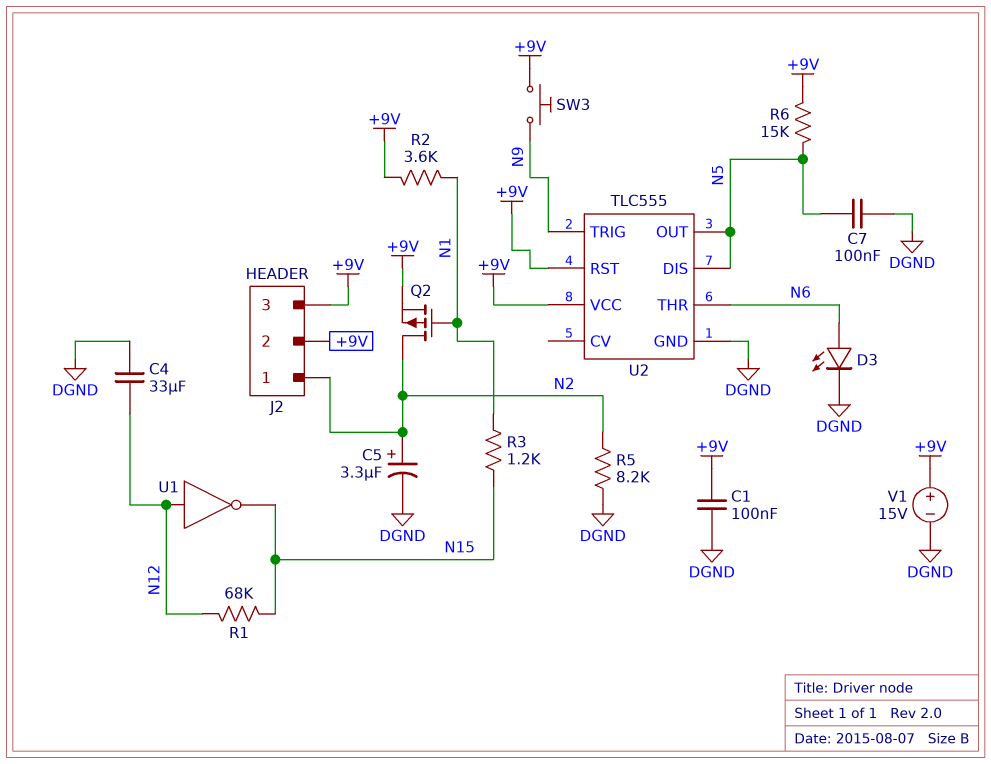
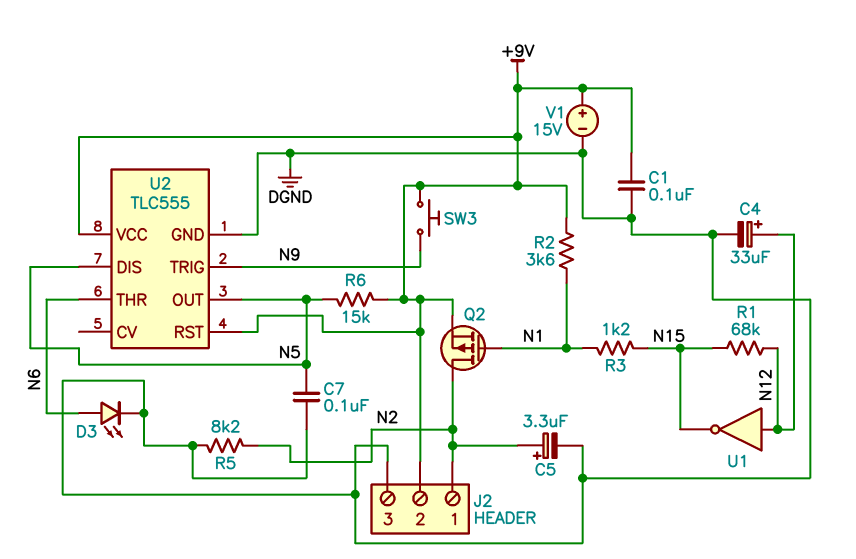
C4: 33uF (DGND, N12) -> 33uF (plus N12, minus DGND)
J2 pin 3: +9V -> DGND

